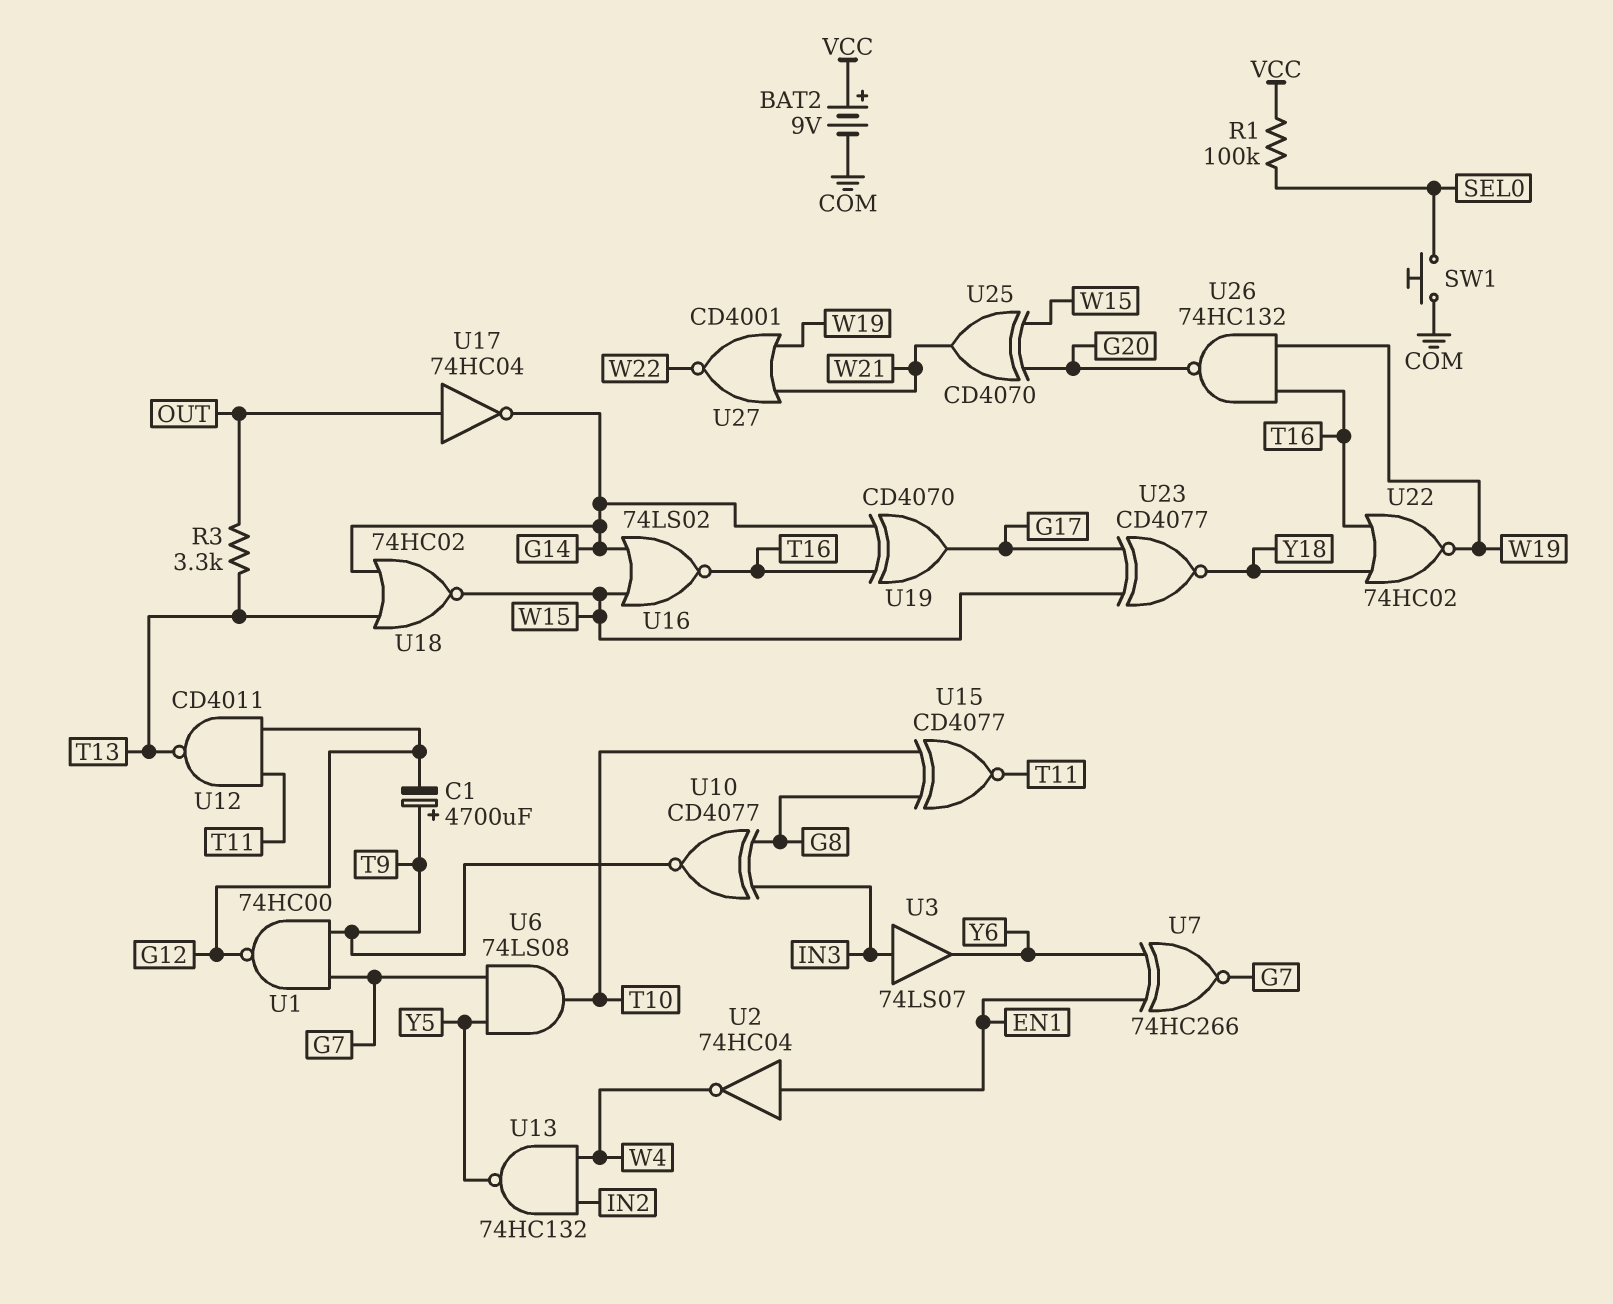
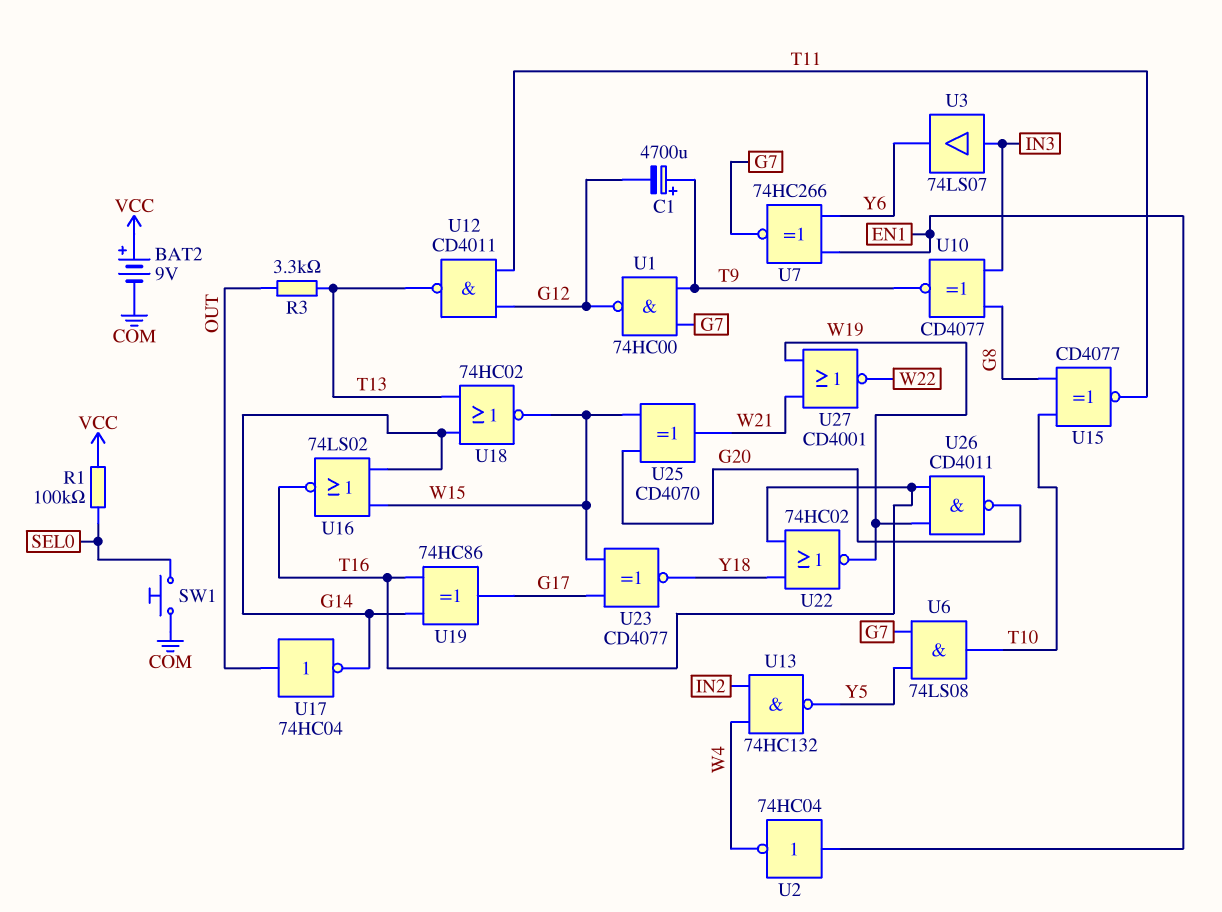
U19: XOR CD4070 (in G14, in T16, out G17) -> XOR 74HC86 (in G14, in T16, out G17)
U26: NAND 74HC132 (in T16, in W19, out G20) -> NAND CD4011 (in T16, in W19, out G20)

